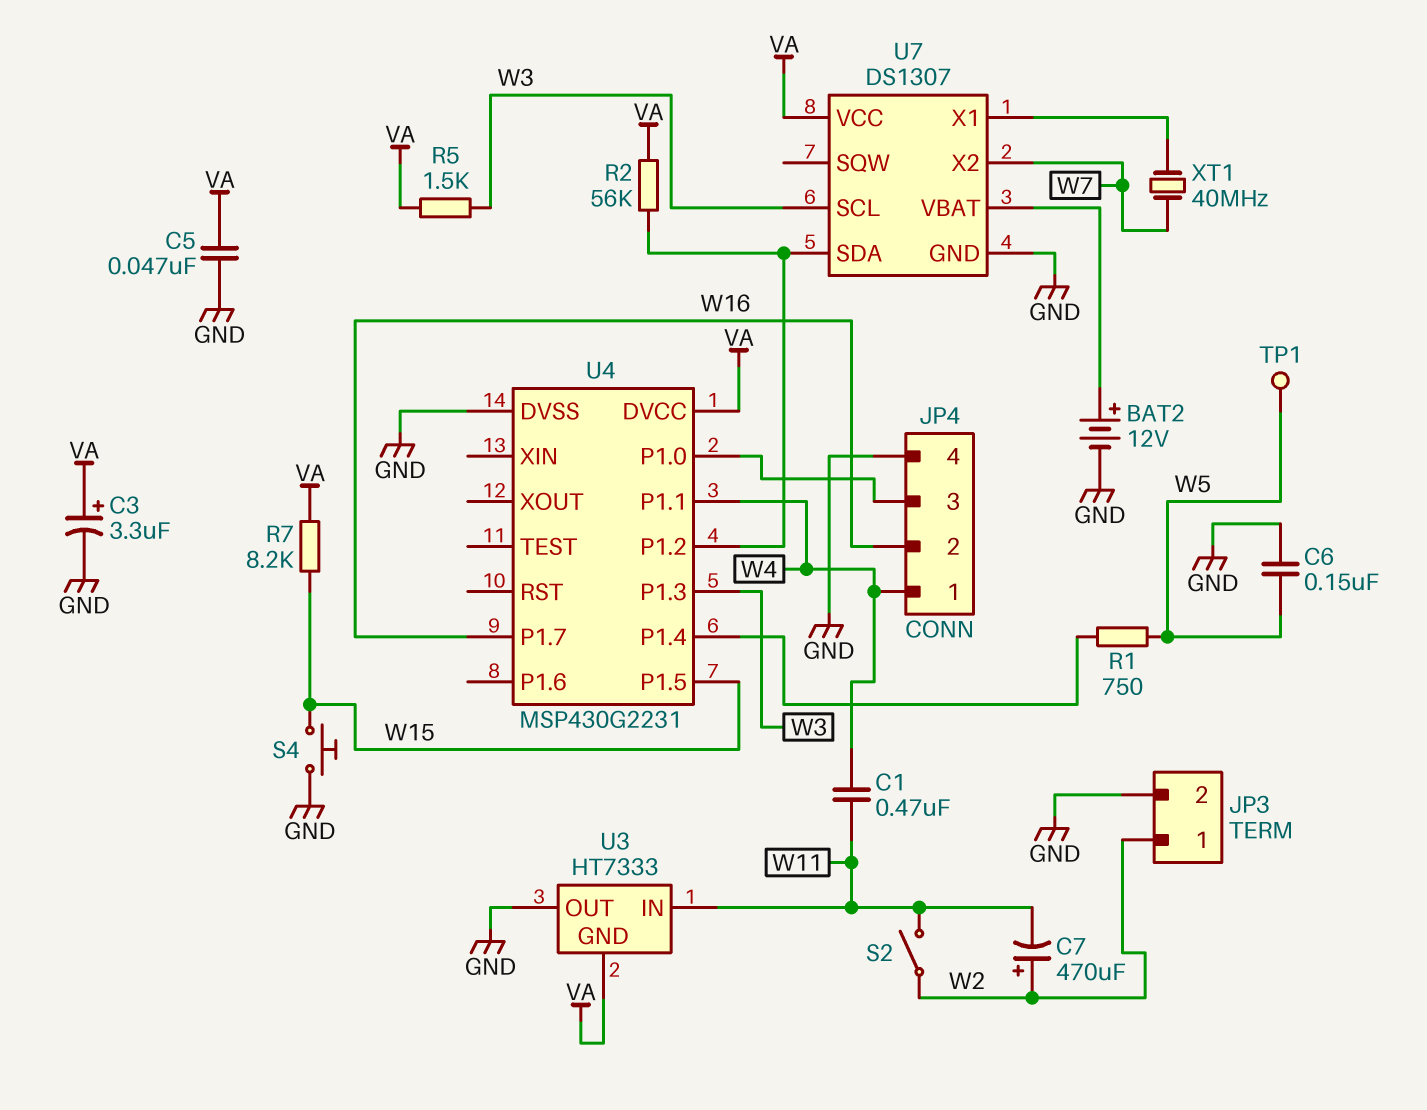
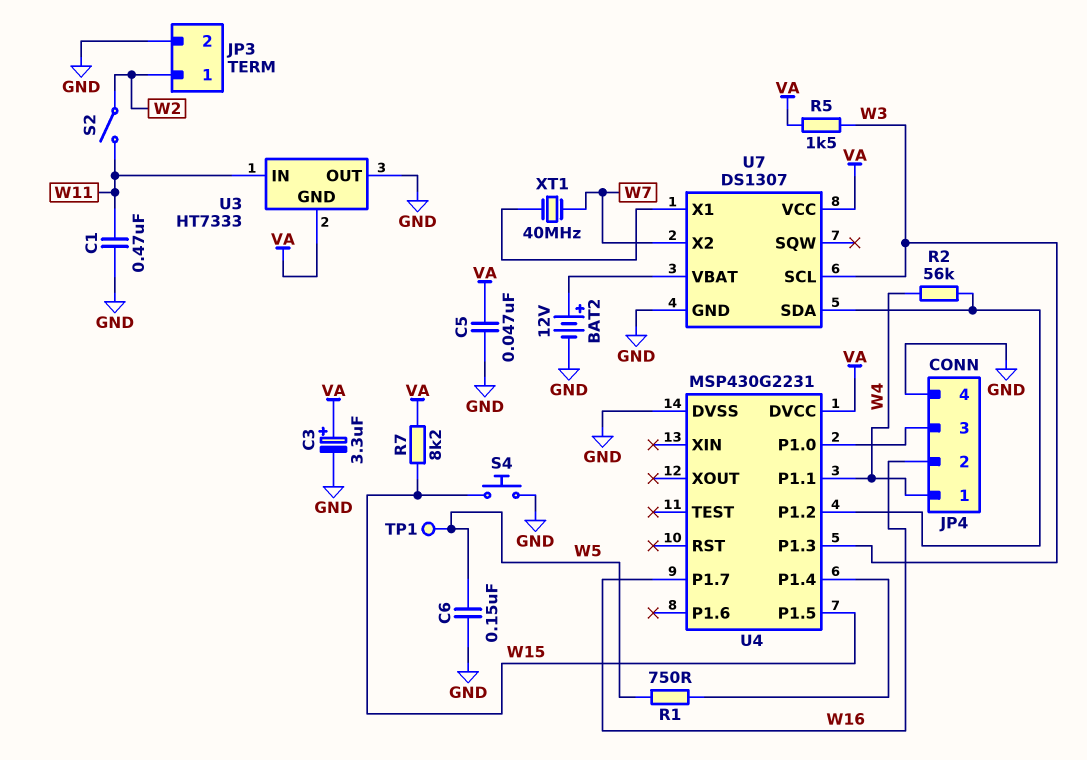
C1: 470nF (W4, W11) -> 470nF (GND, W11)
C7: 470uF (plus W2, minus W11) -> none
R2: 56k (U4/P1.2, VA) -> 56k (U4/P1.2, W4)

